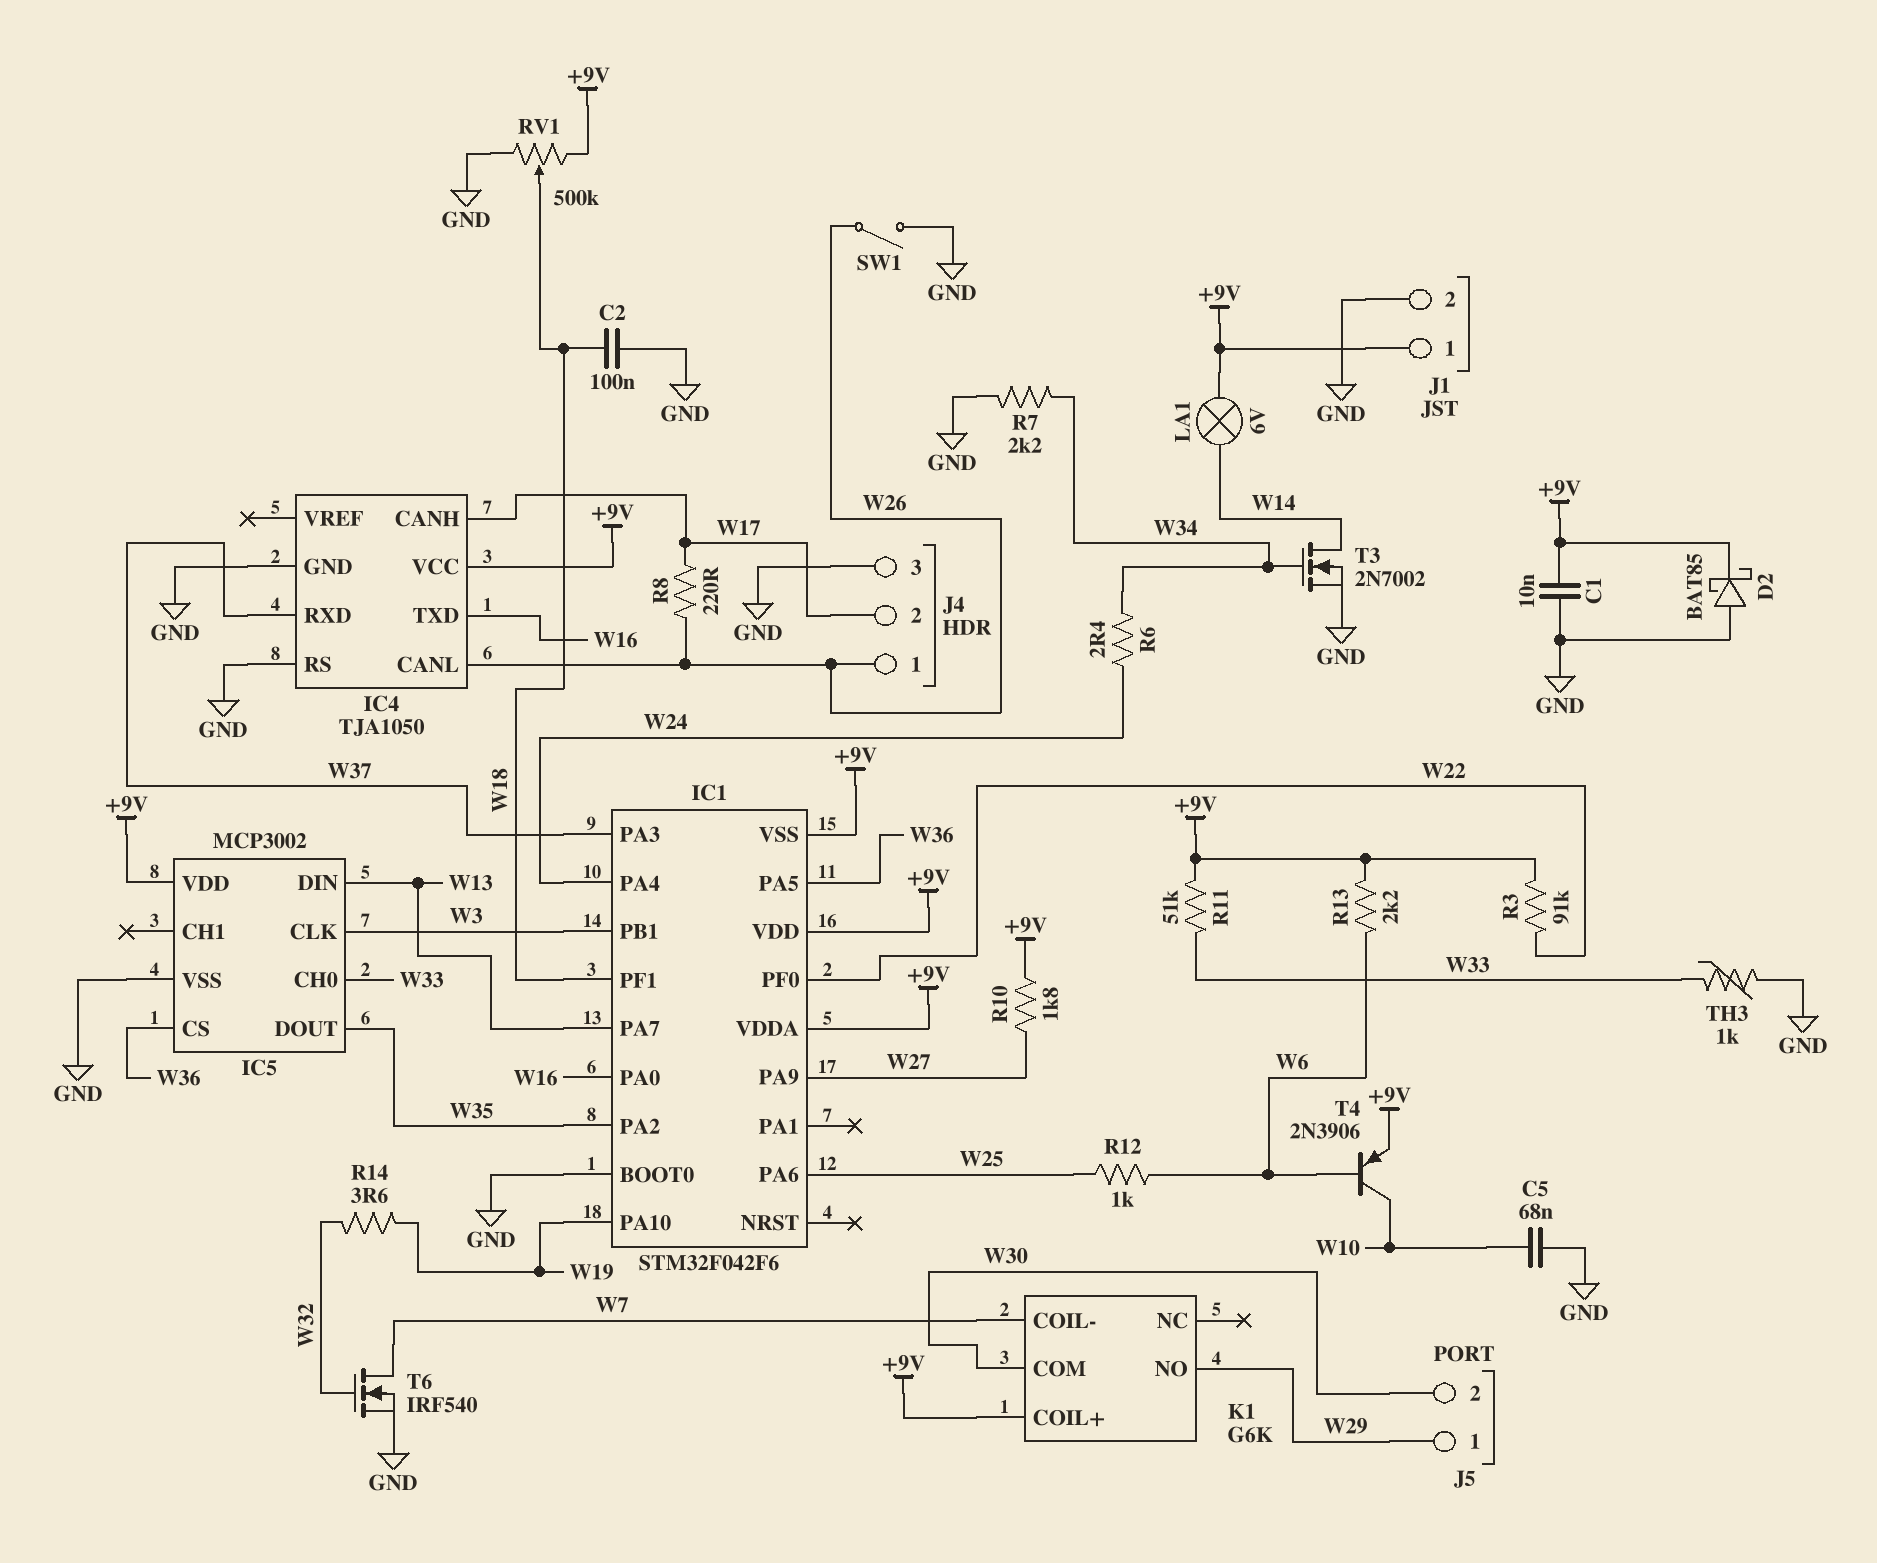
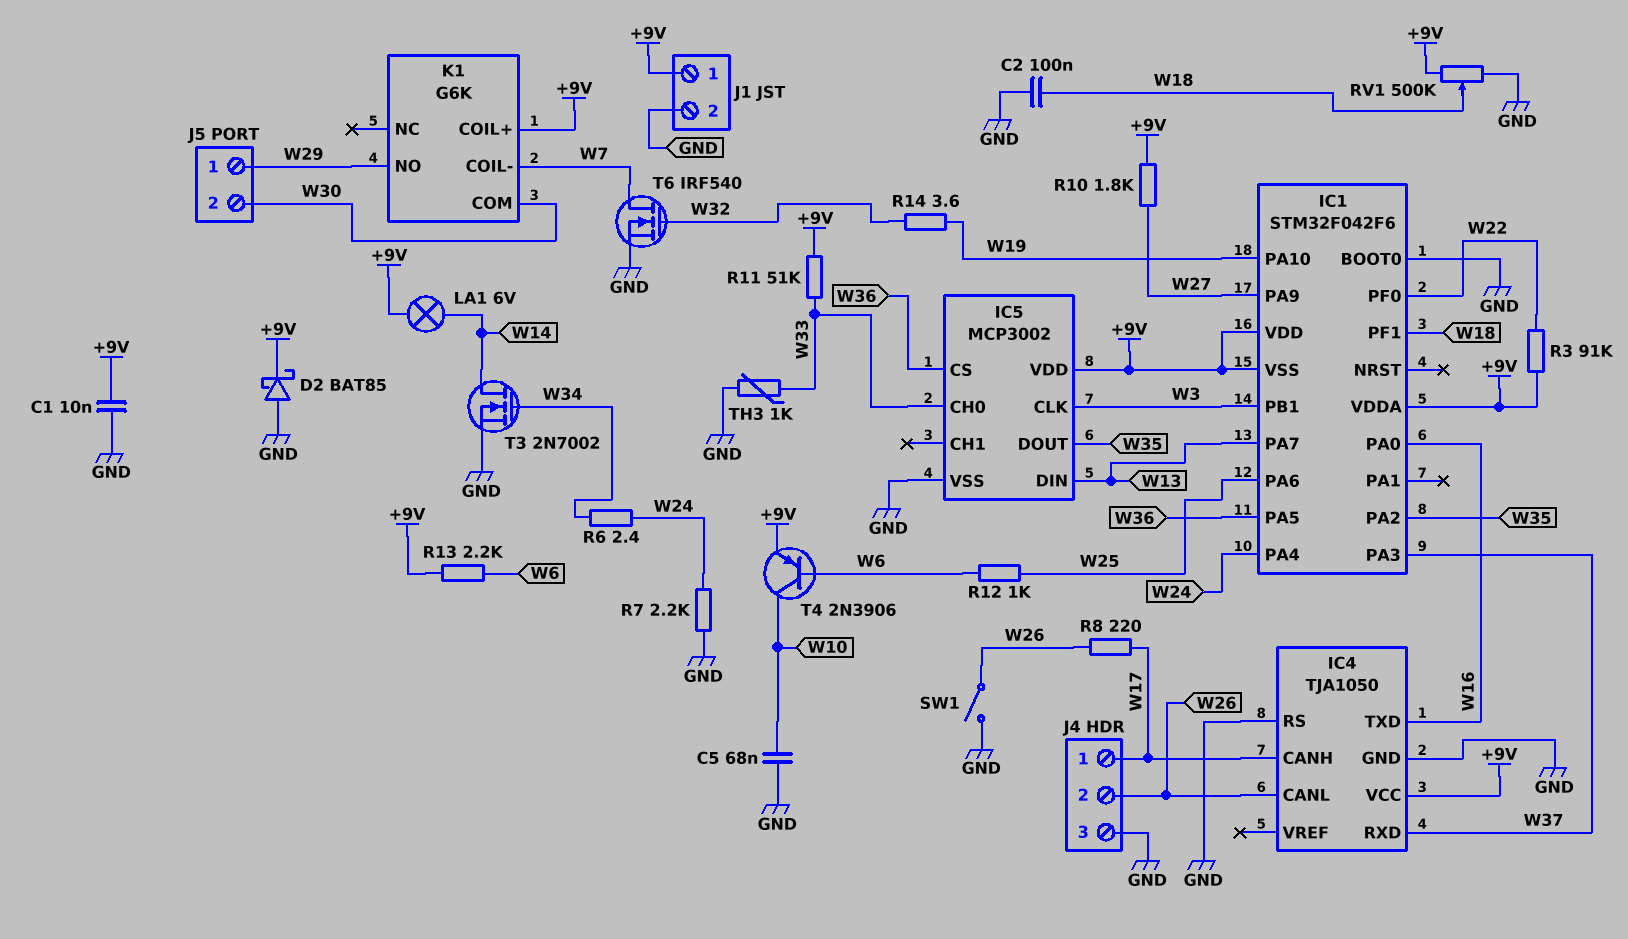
J4 pin 1: W26 -> W17
J4 pin 2: W17 -> W26
R7: 2.2k (GND, W34) -> 2.2k (GND, W24)

